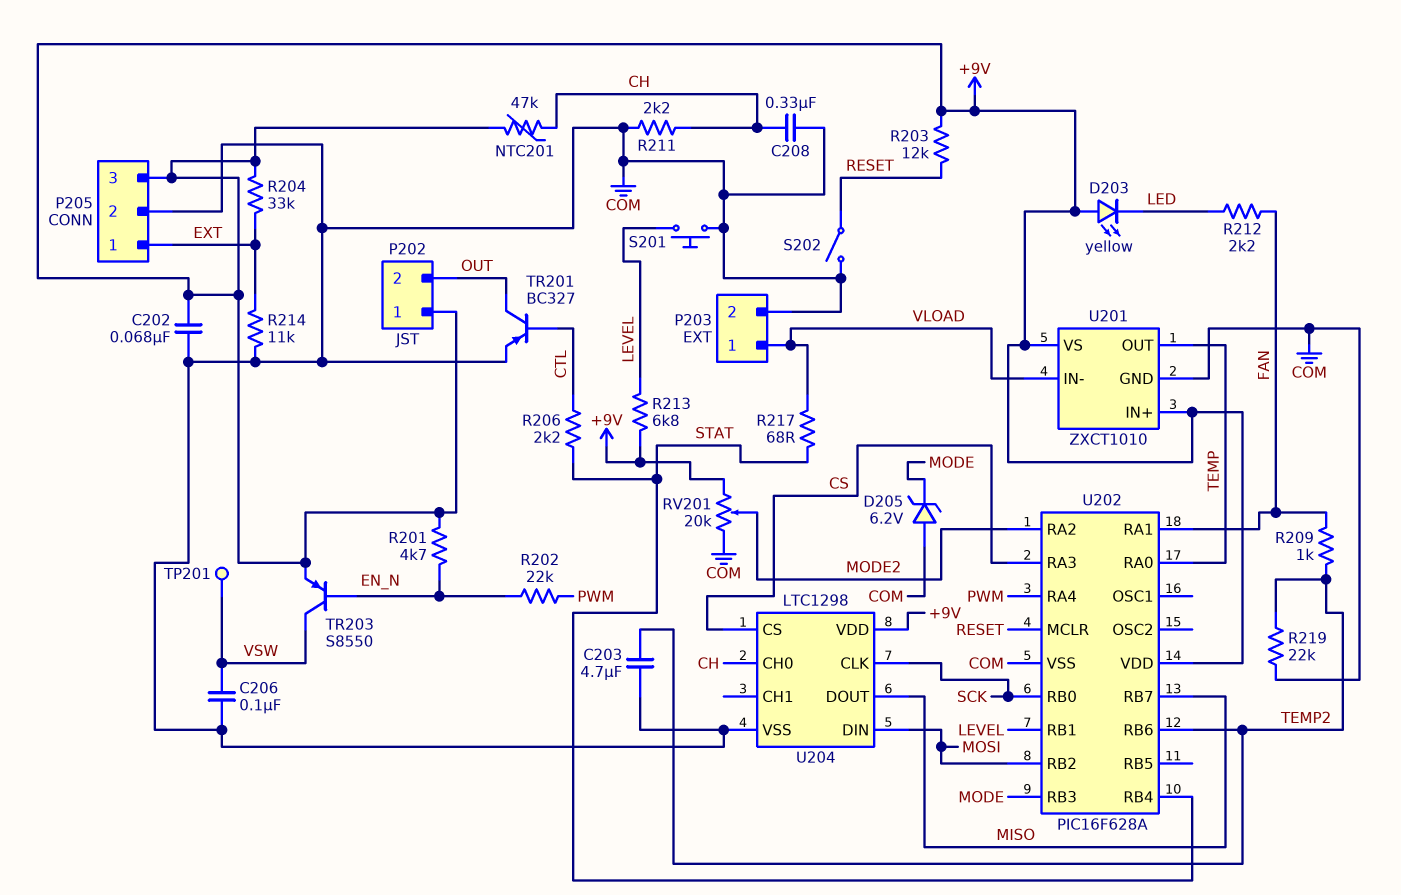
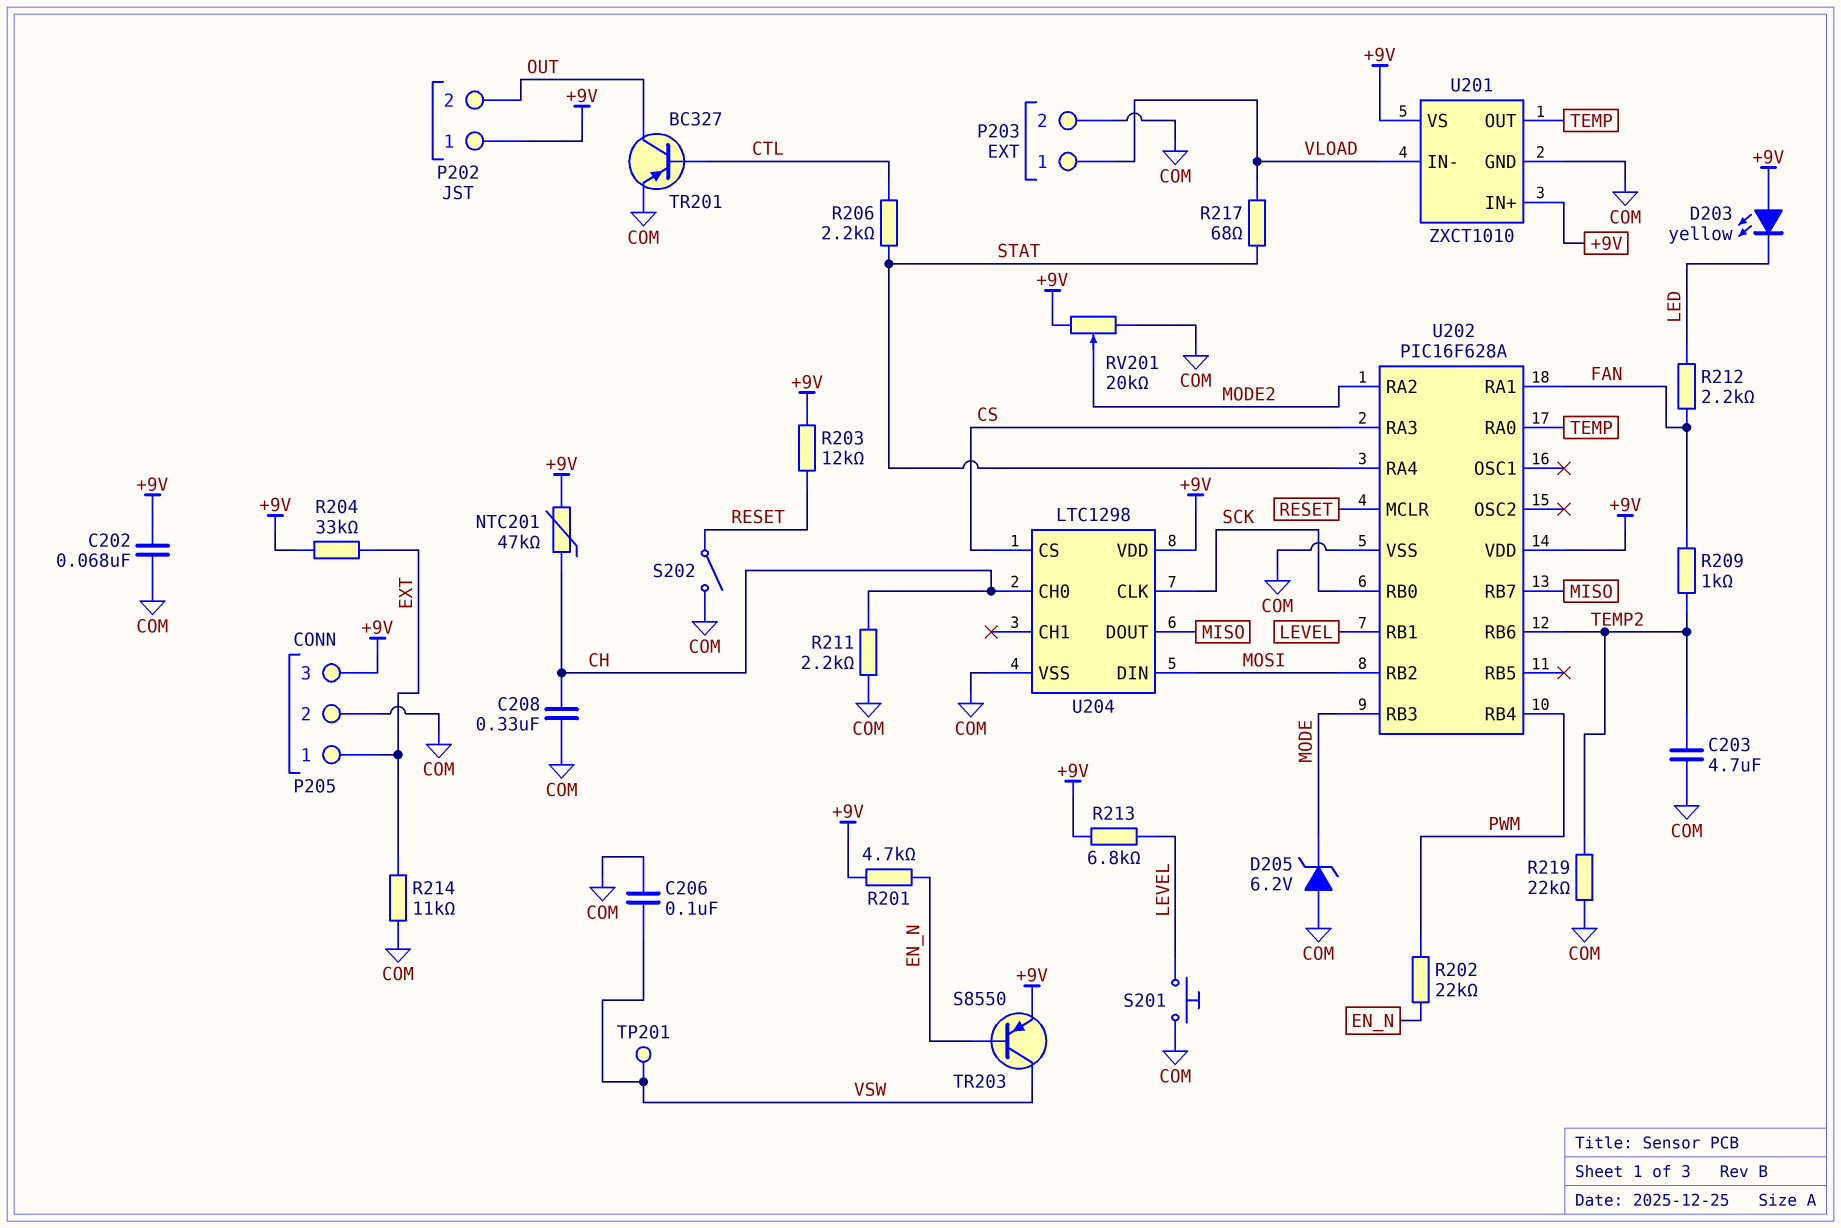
U202 pin RA4: PWM -> STAT
U202 pin RB4: STAT -> PWM

